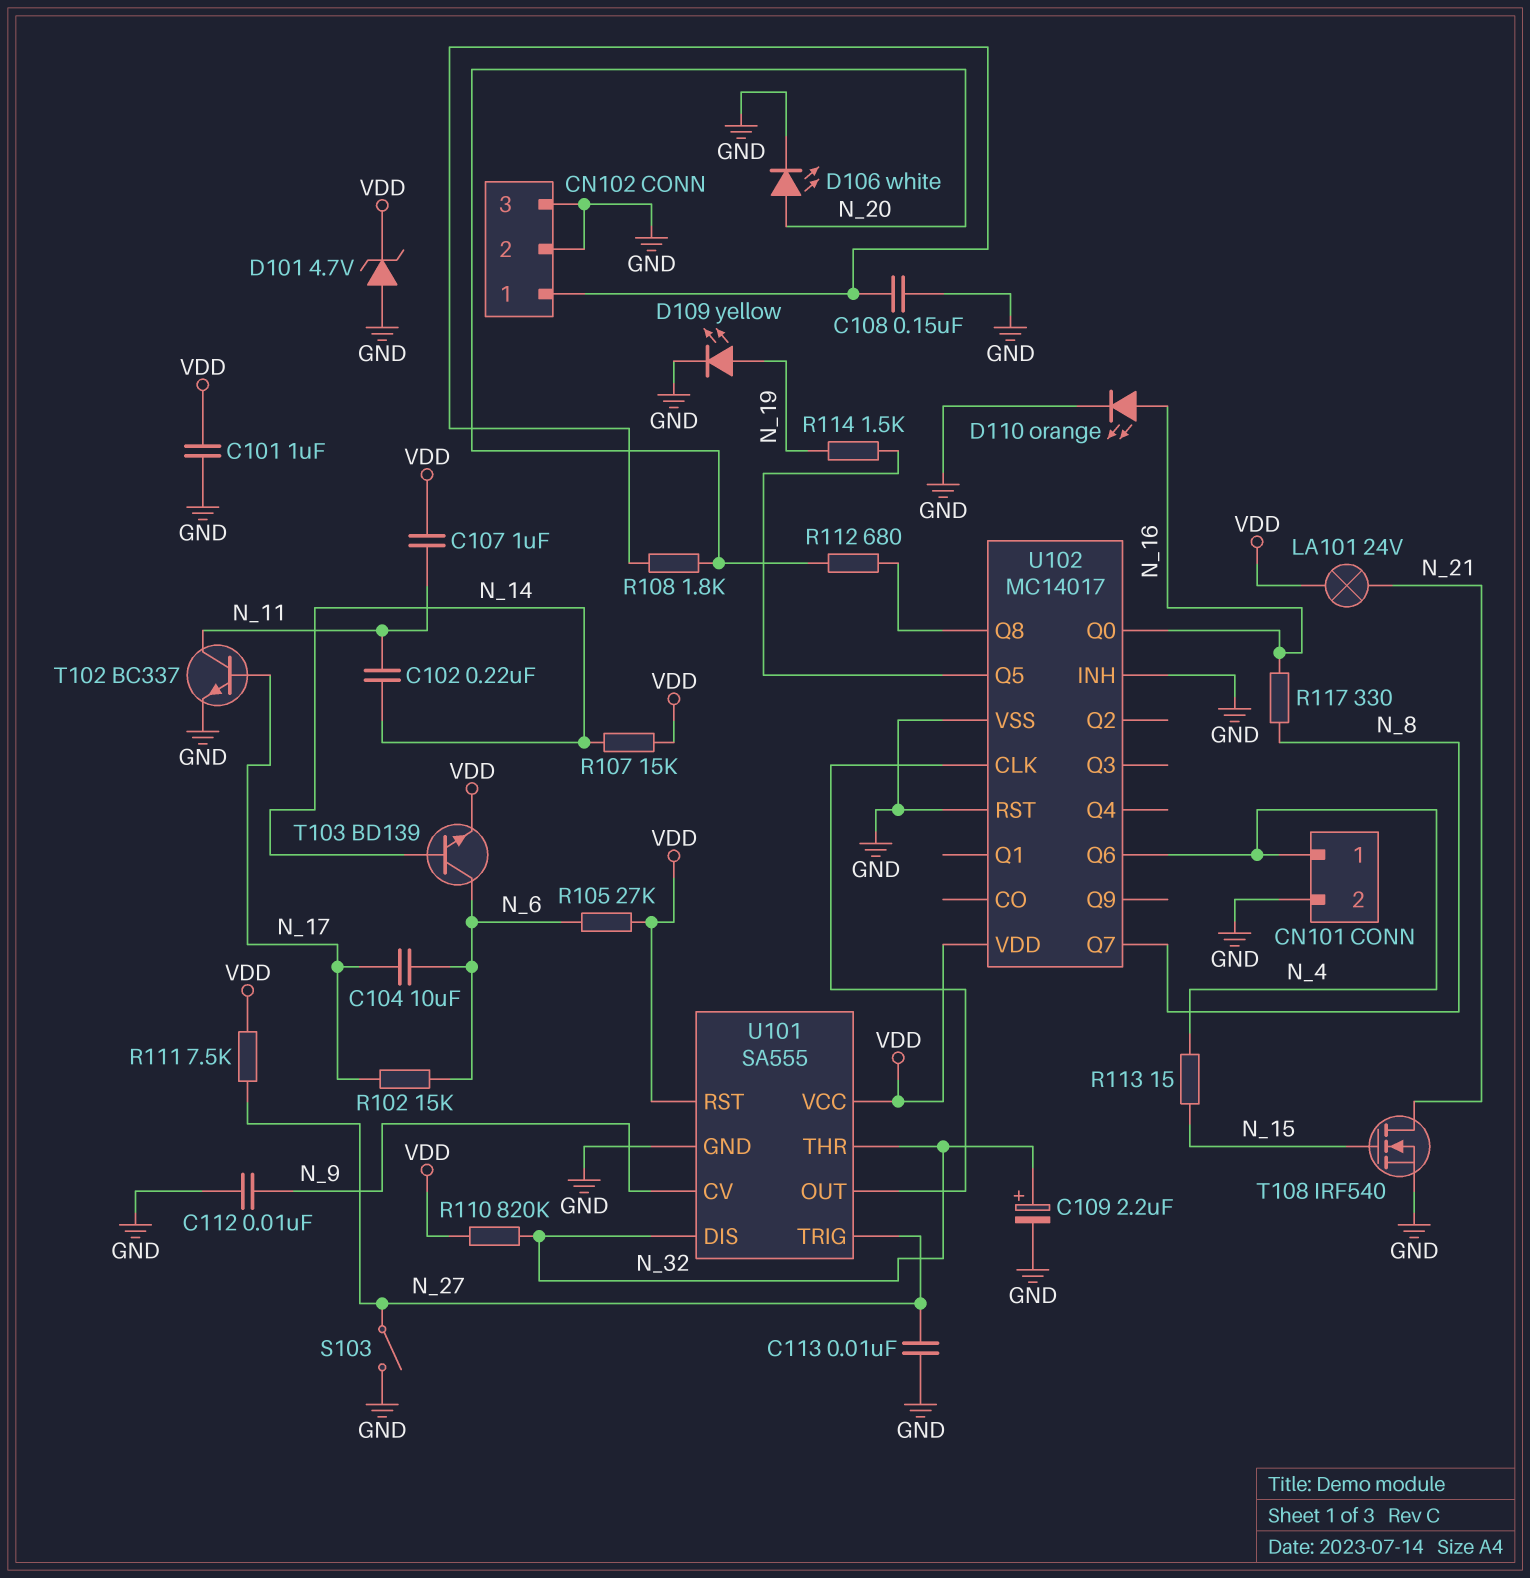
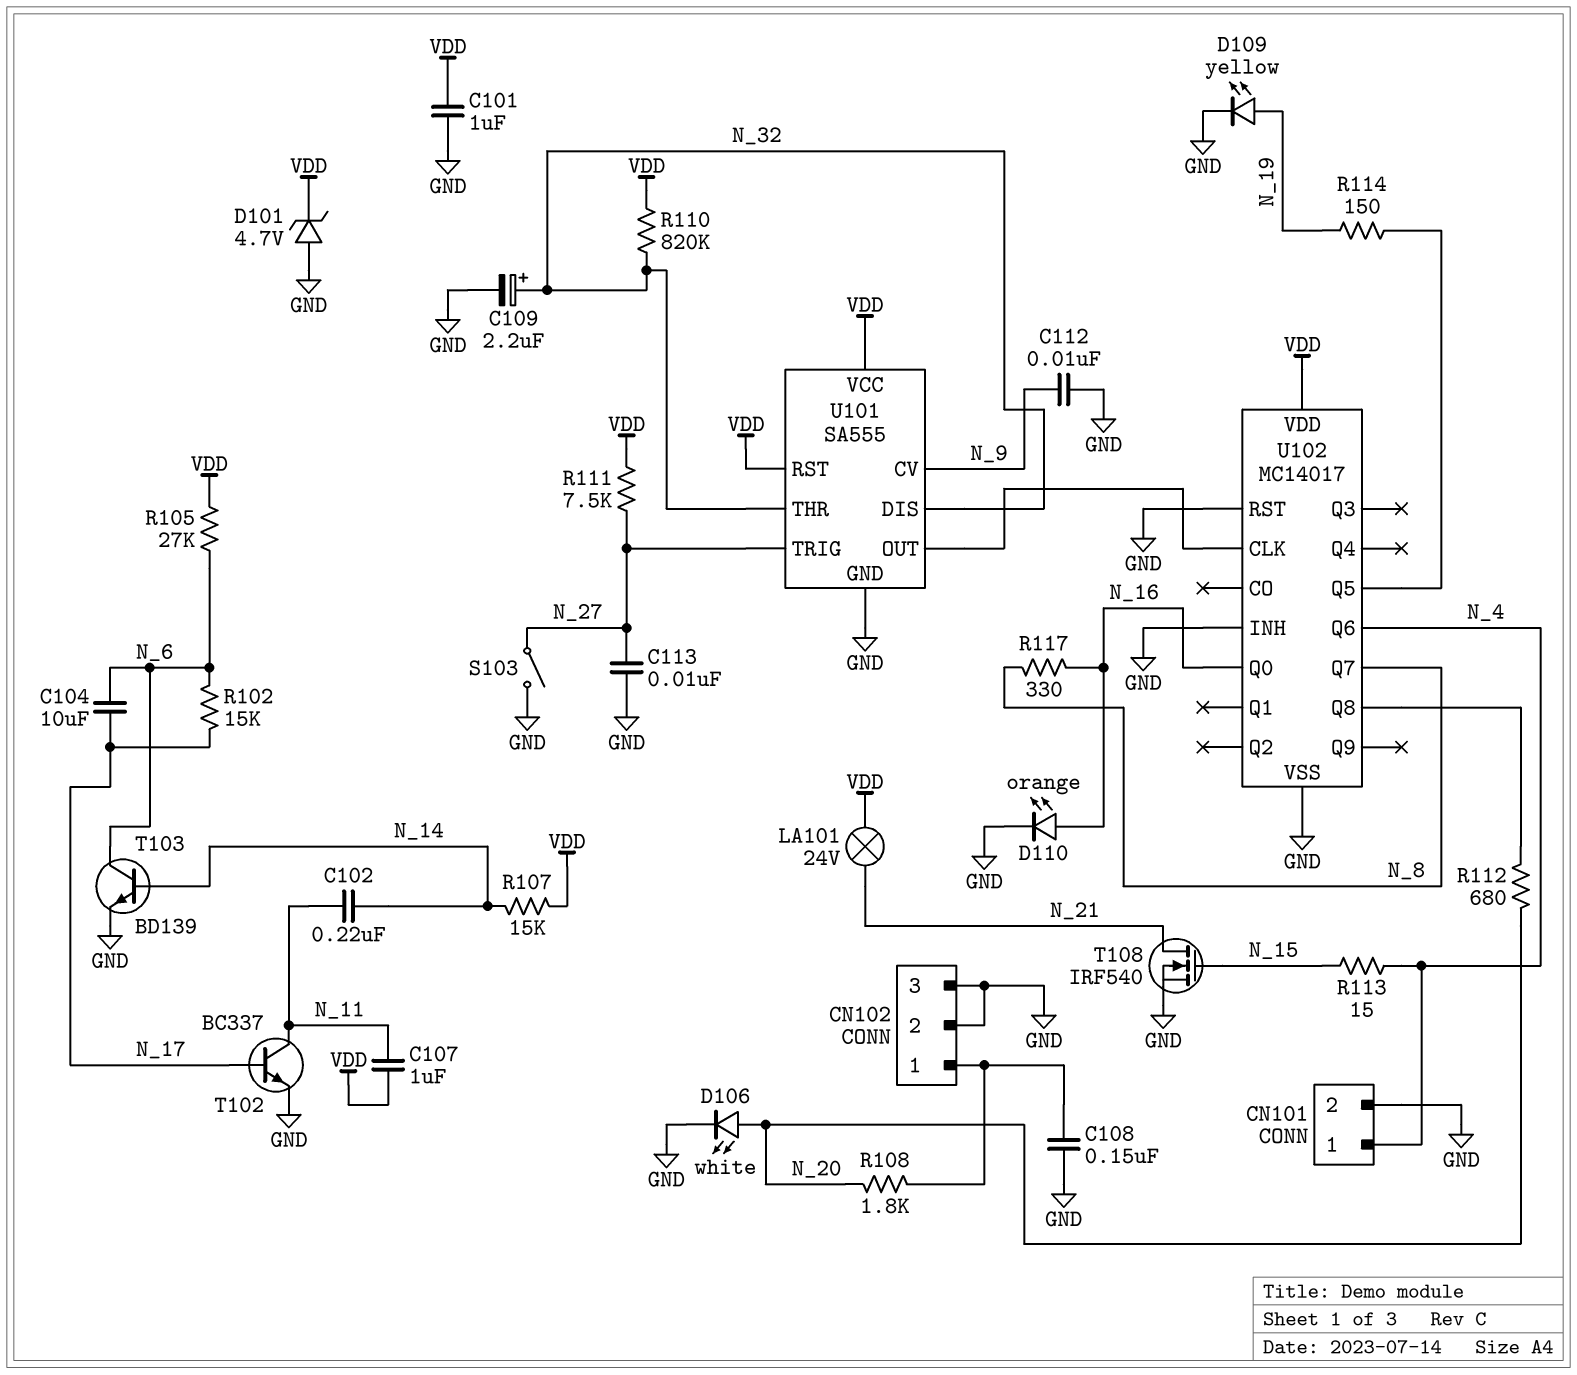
R114: 1.5k (N_19, U102/Q5) -> 150 (N_19, U102/Q5)
T103: NPN BD139 (B N_14, C N_6, E VDD) -> NPN BD139 (B N_14, C N_6, E GND)

